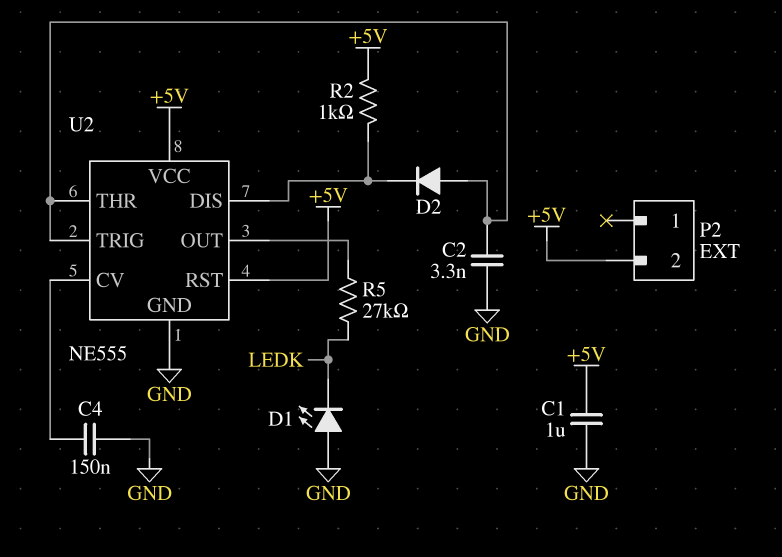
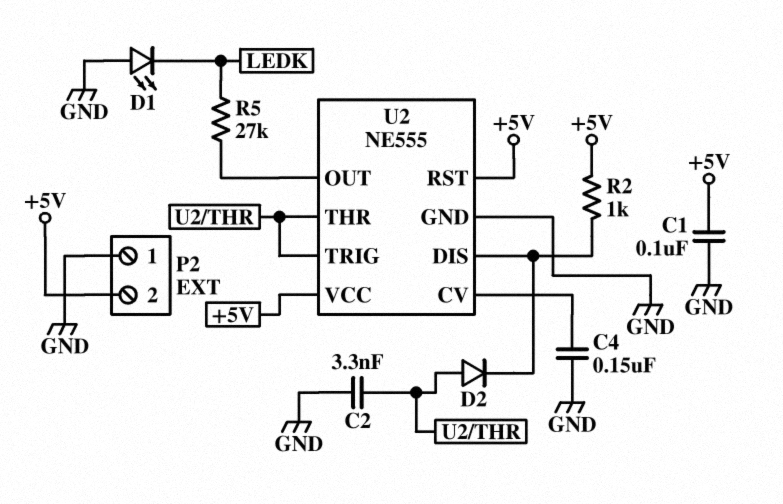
C1: 1uF (+5V, GND) -> 100nF (+5V, GND)
P2 pin 1: none -> GND

